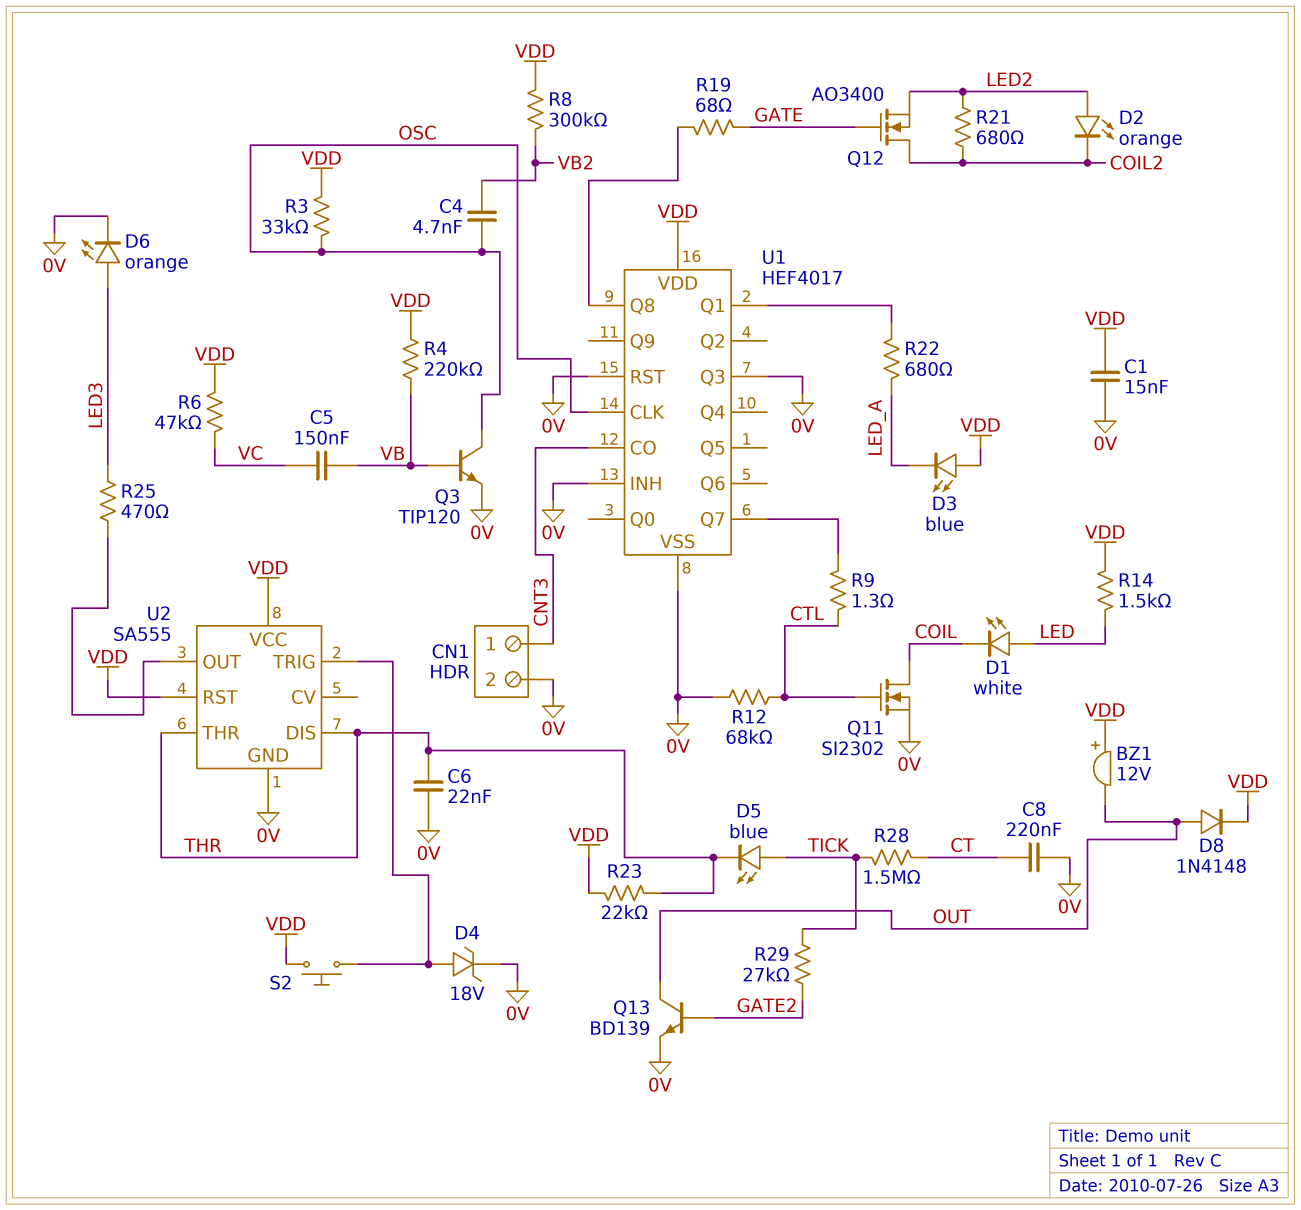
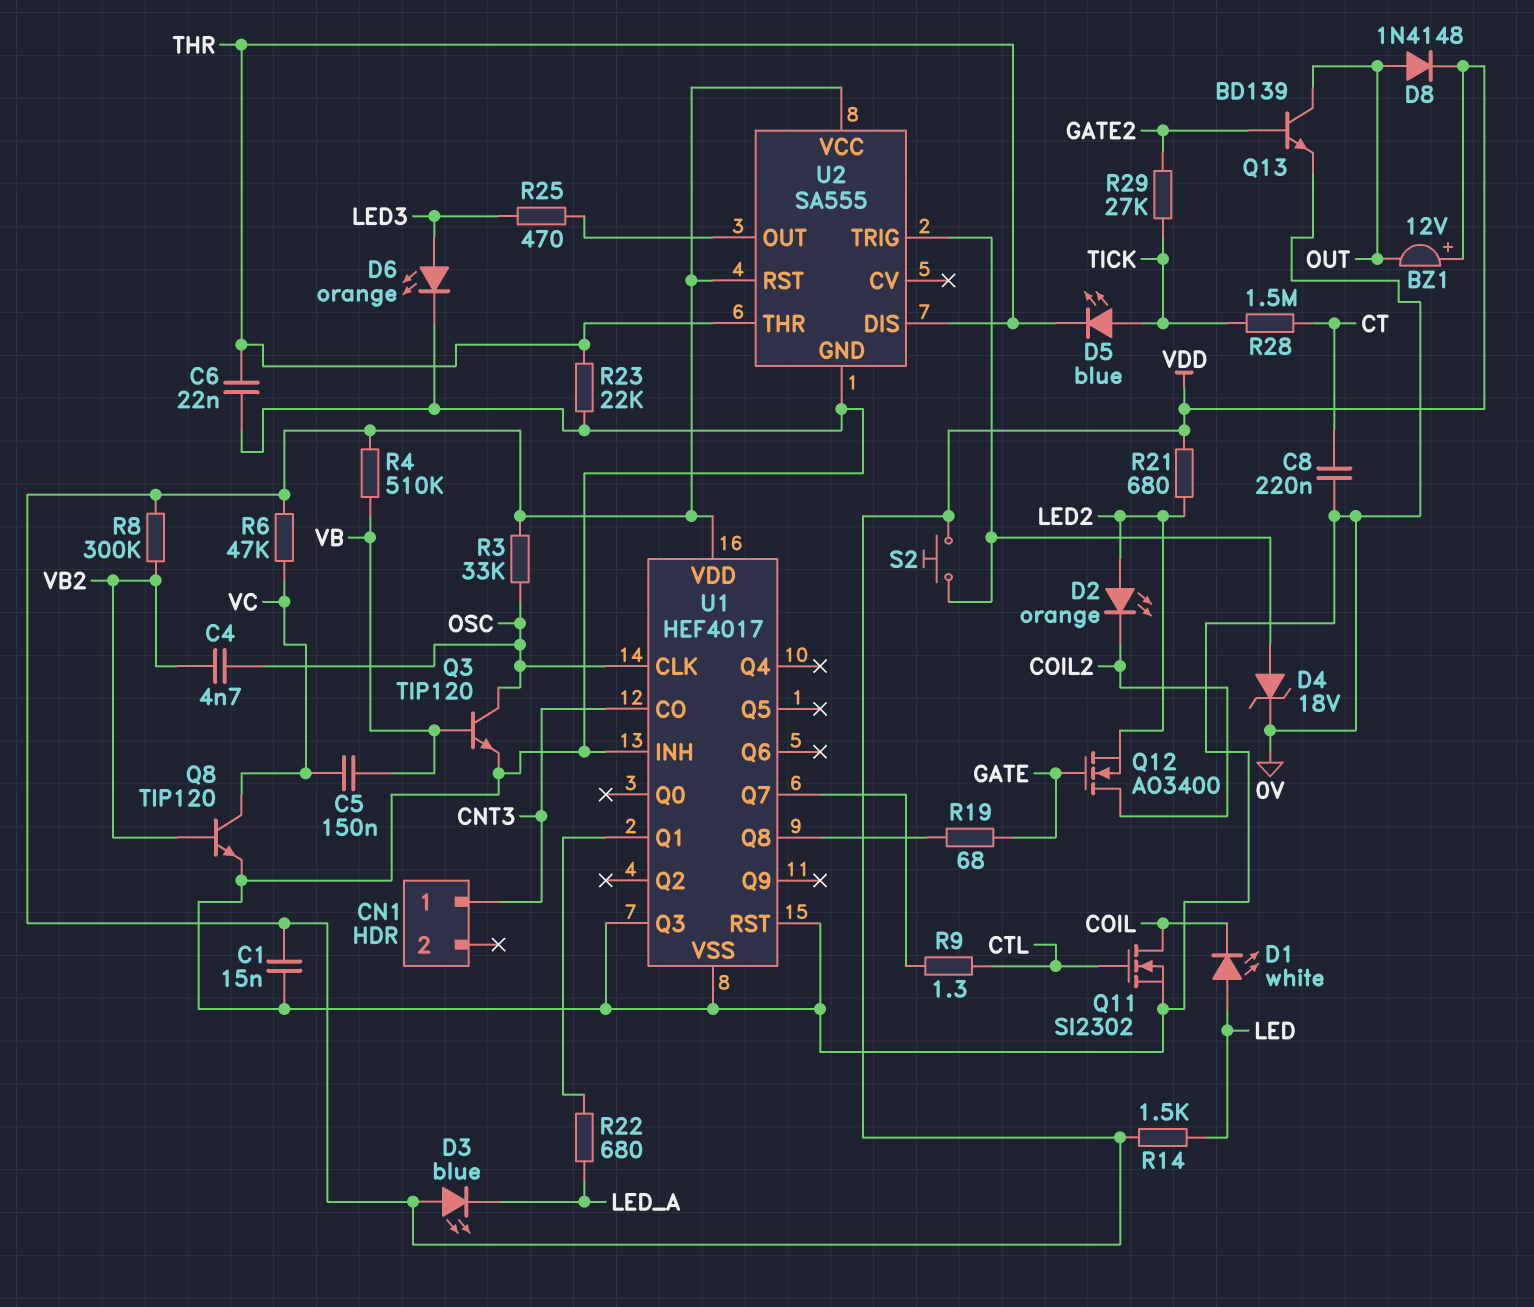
CN1 pin 2: 0V -> none
Q8: none -> NPN TIP120 (B VB2, C VC, E 0V)
R4: 220k (VB, VDD) -> 510k (VB, VDD)
R12: 68k (0V, CTL) -> none
R21: 680 (COIL2, LED2) -> 680 (LED2, VDD)
R23: 22k (THR, VDD) -> 22k (0V, THR)

